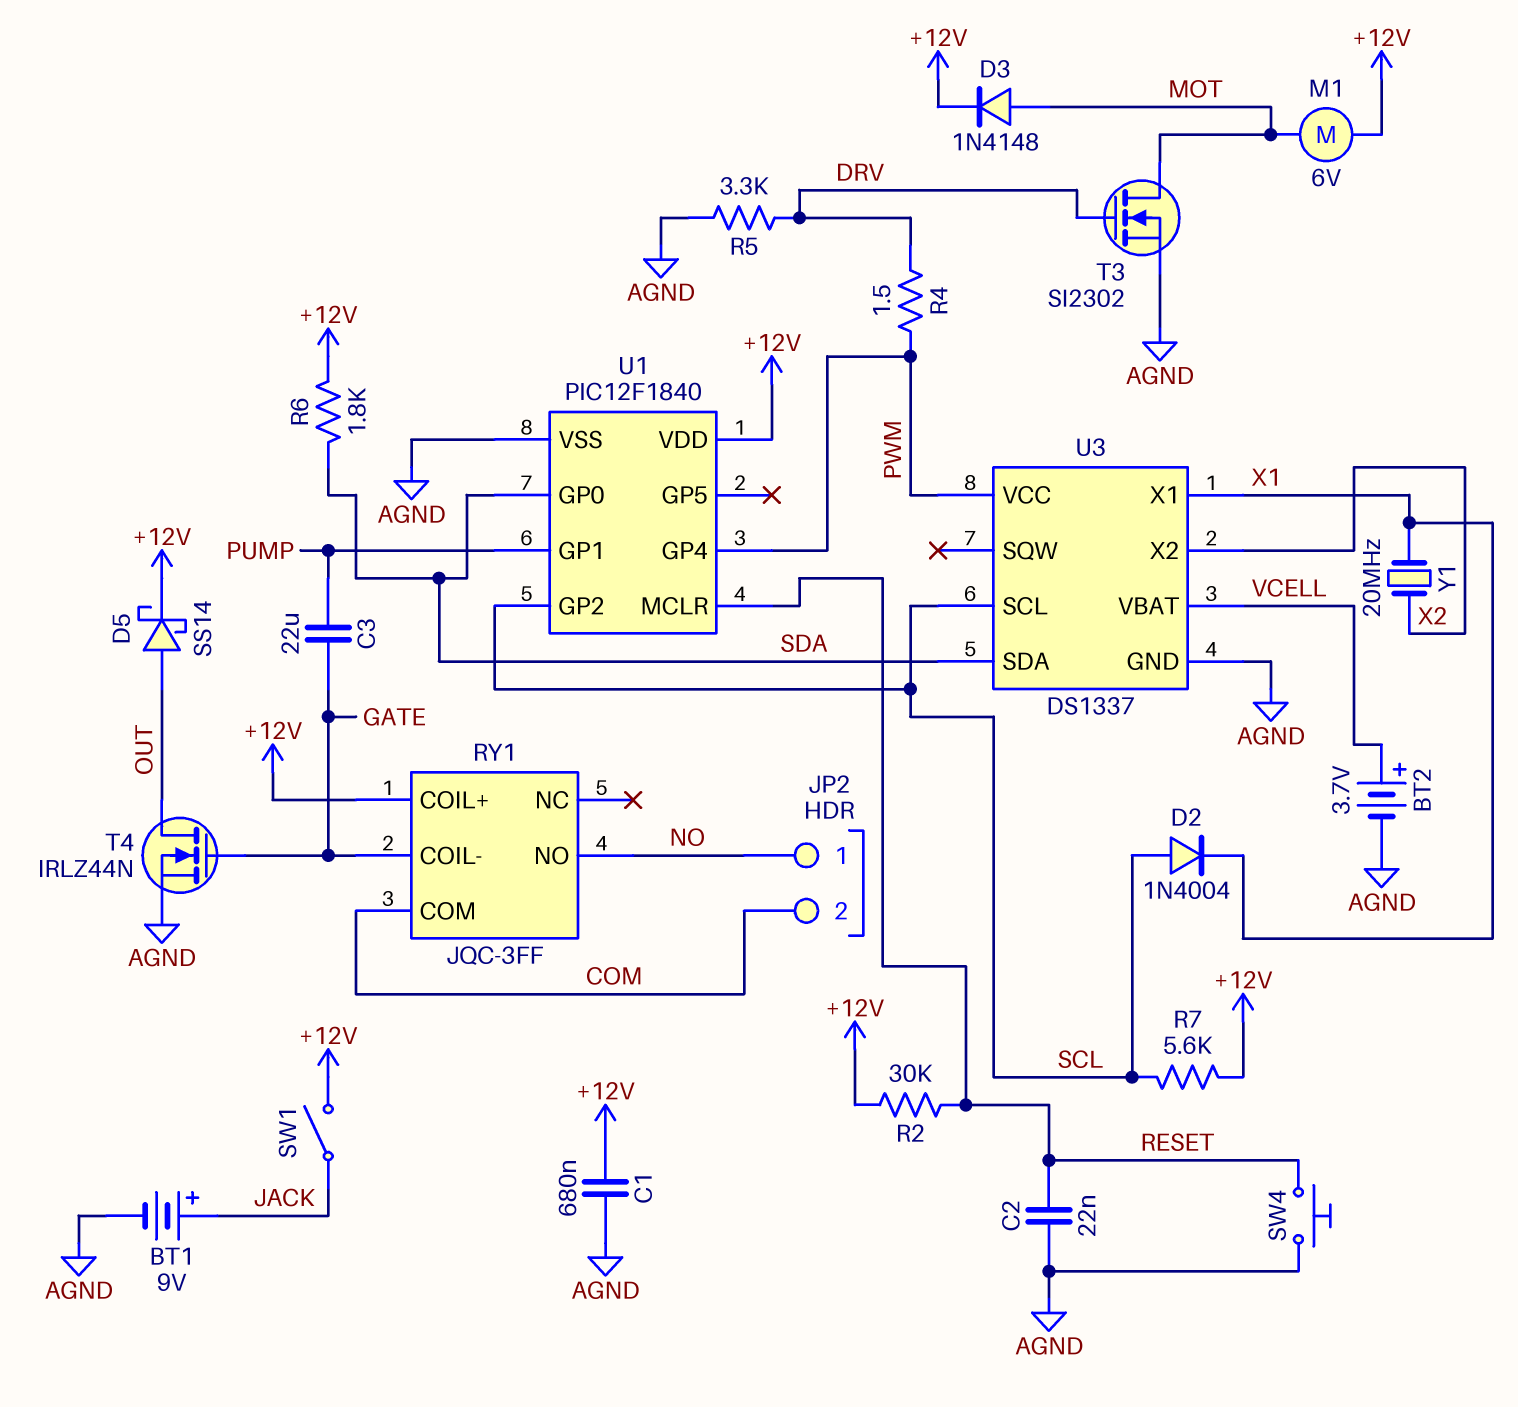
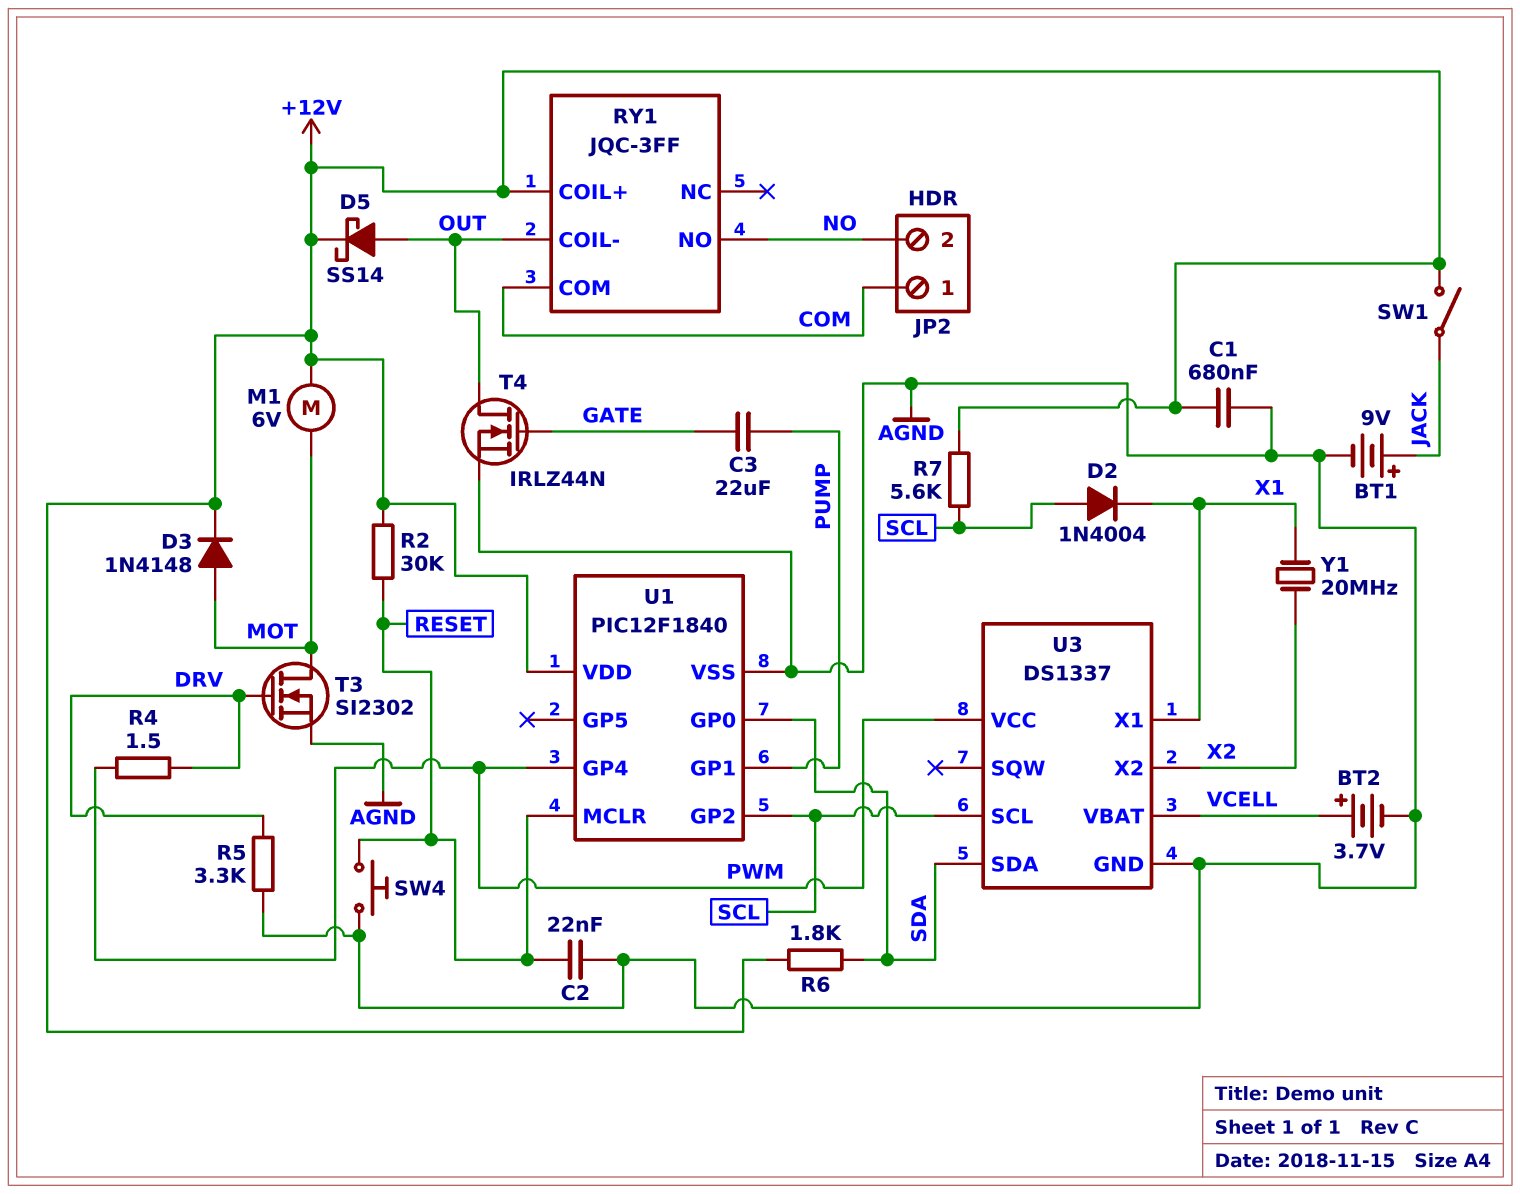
JP2 pin 1: NO -> COM
JP2 pin 2: COM -> NO
RY1 pin COIL-: GATE -> OUT

